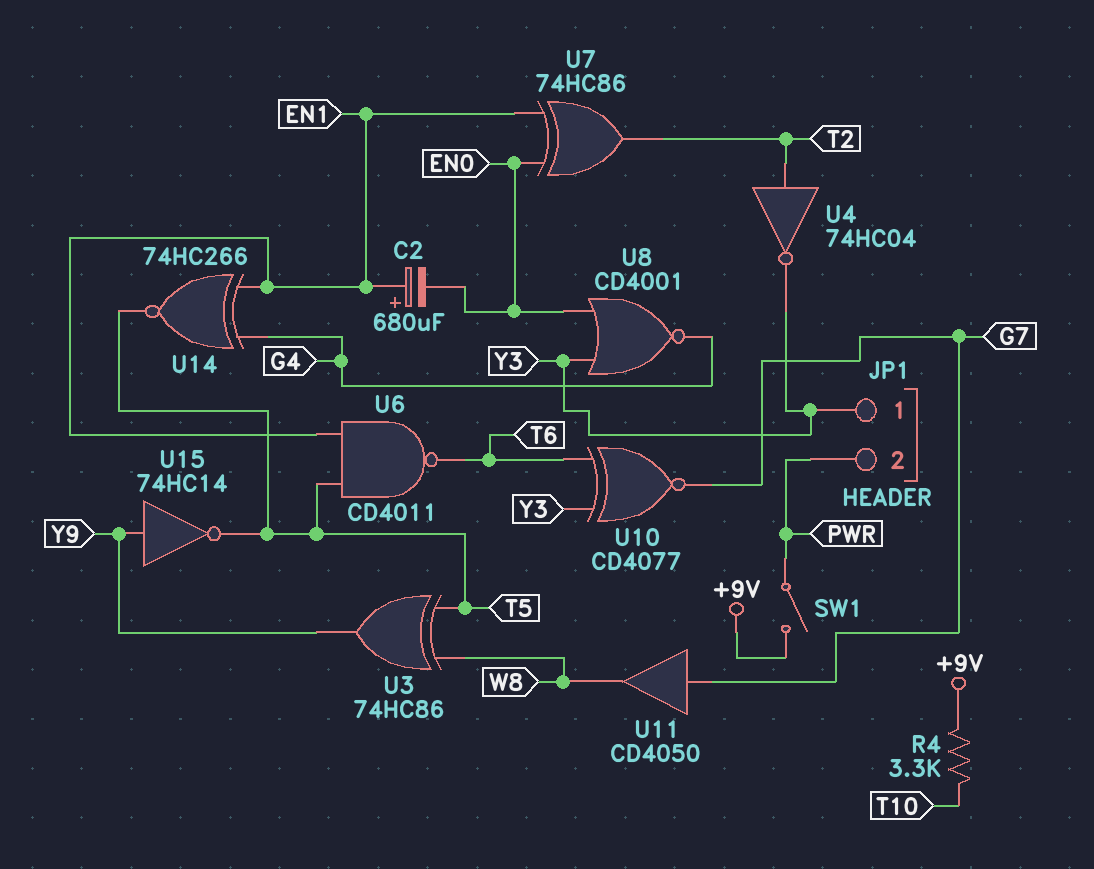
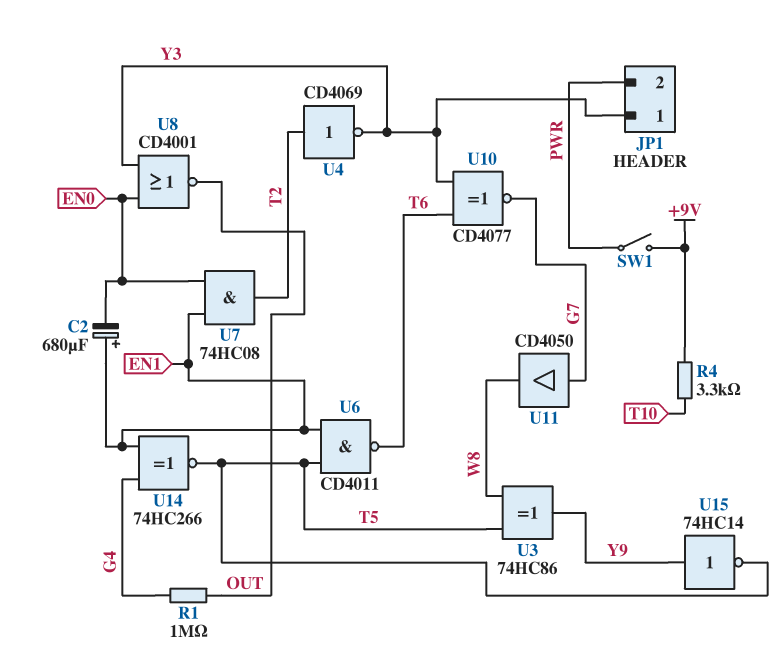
R1: none -> 1M (G4, OUT)
U4: NOT 74HC04 (in T2, out Y3) -> NOT CD4069 (in T2, out Y3)
U7: XOR 74HC86 (in EN0, in EN1, out T2) -> AND 74HC08 (in EN0, in EN1, out T2)
U8: NOR CD4001 (in EN0, in Y3, out G4) -> NOR CD4001 (in EN0, in Y3, out OUT)

